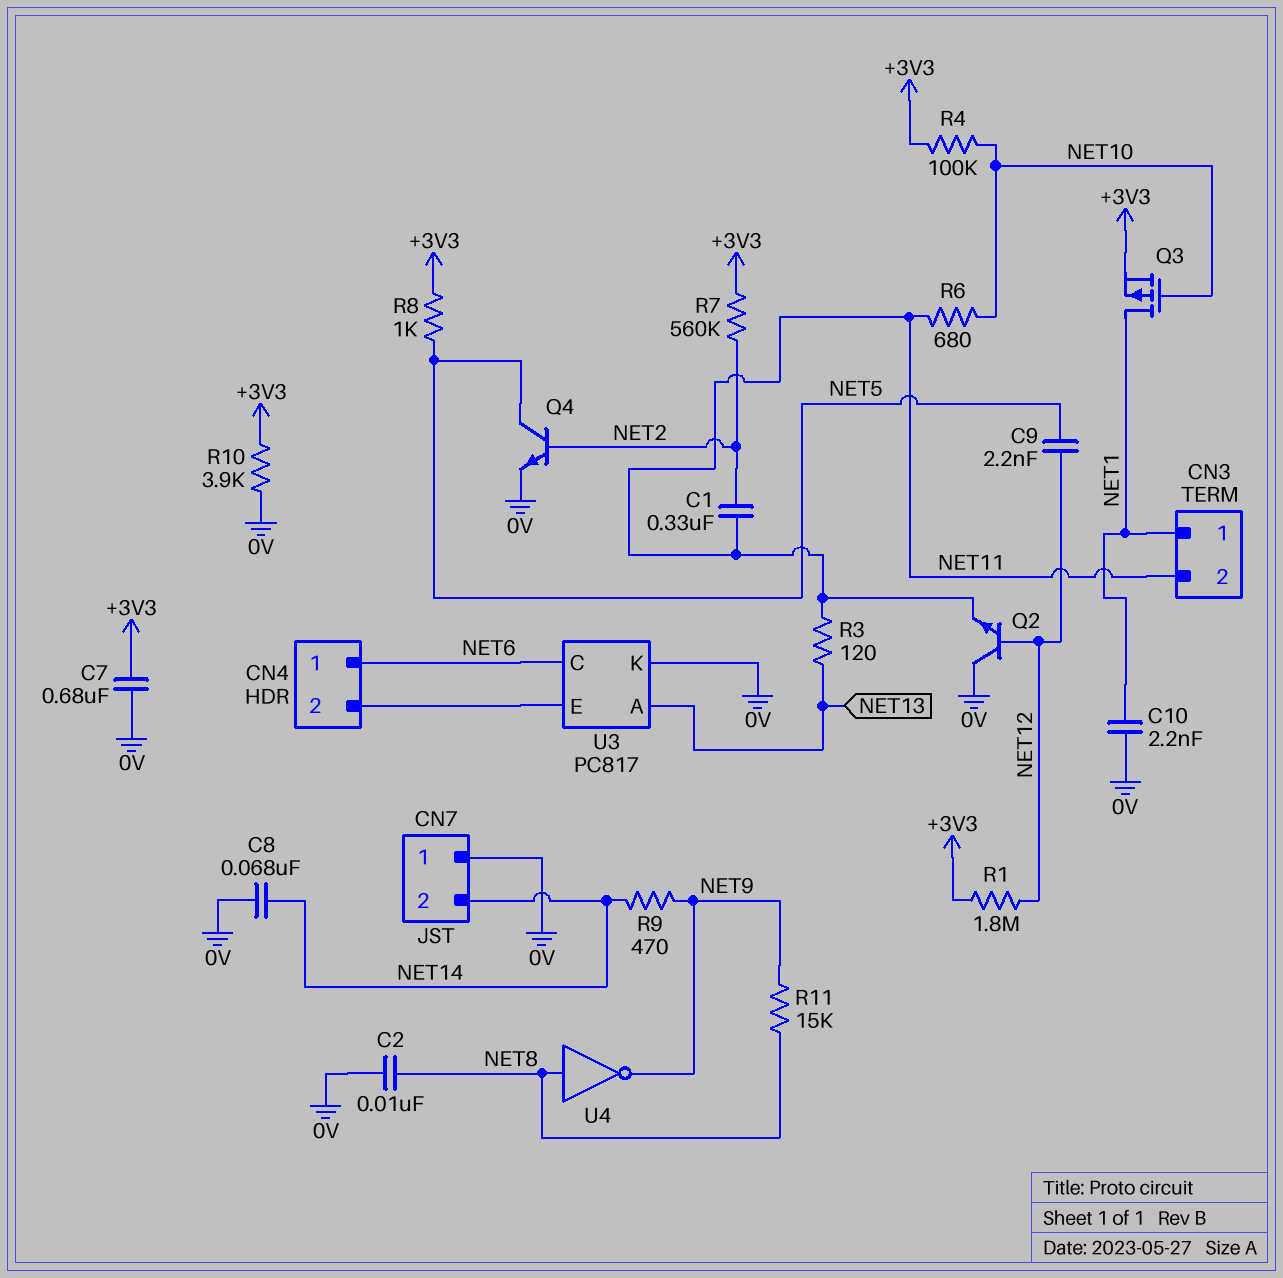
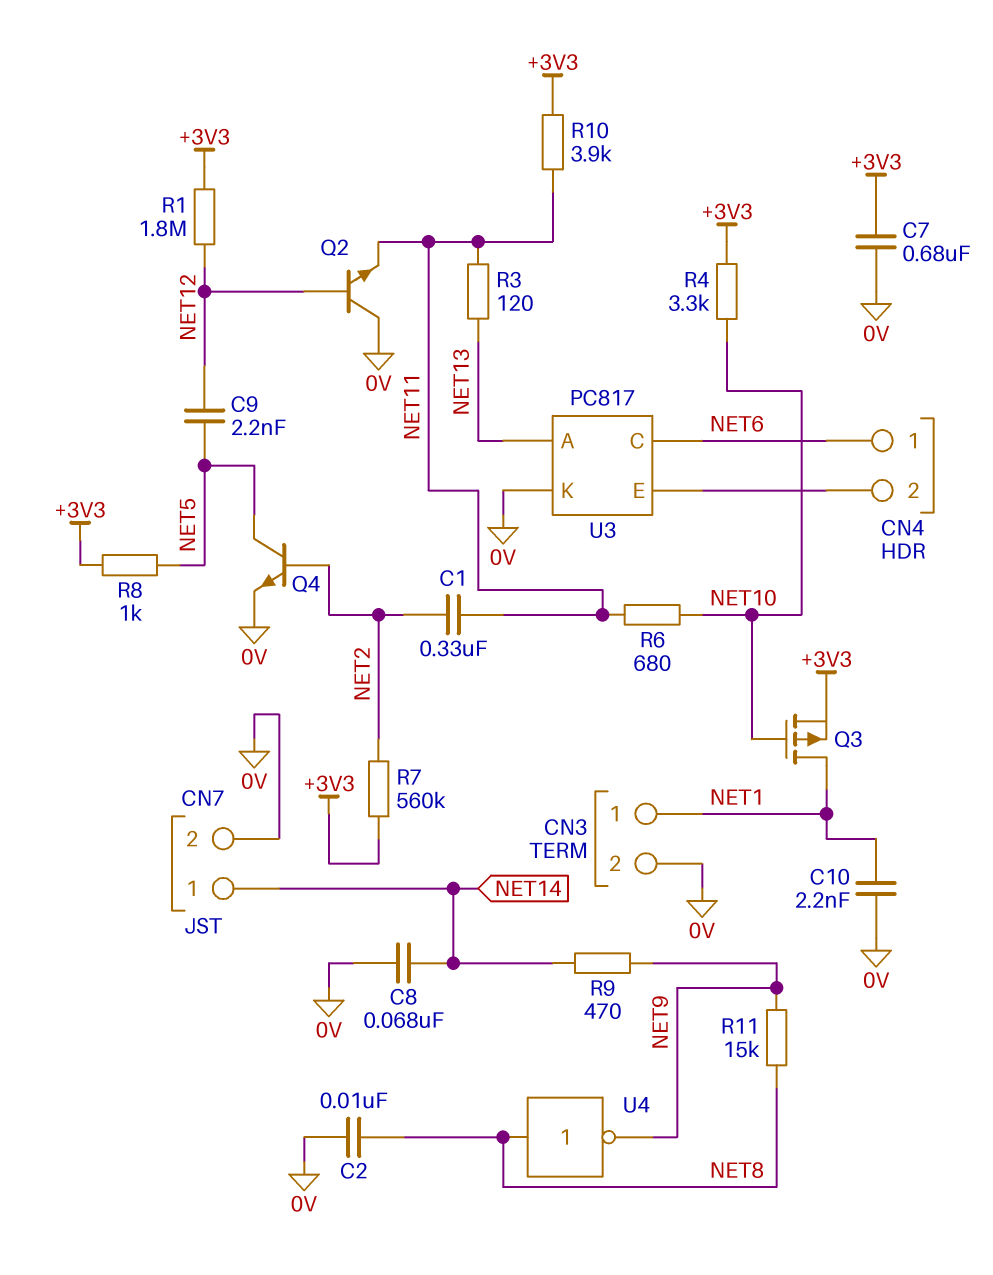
CN3 pin 2: NET11 -> 0V
CN7 pin 1: 0V -> NET14
CN7 pin 2: NET14 -> 0V
R4: 100k (+3V3, NET10) -> 3.3k (+3V3, NET10)
R10: 3.9k (+3V3, 0V) -> 3.9k (+3V3, NET11)

